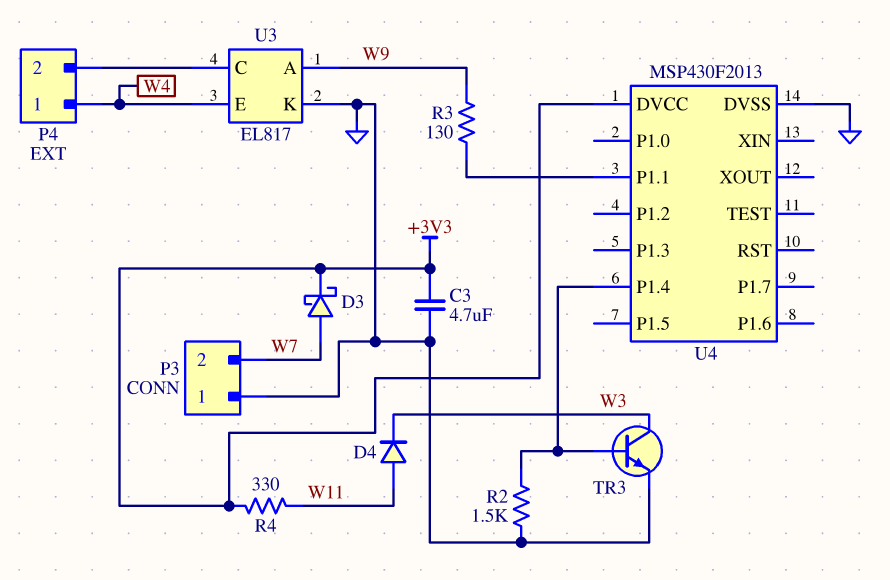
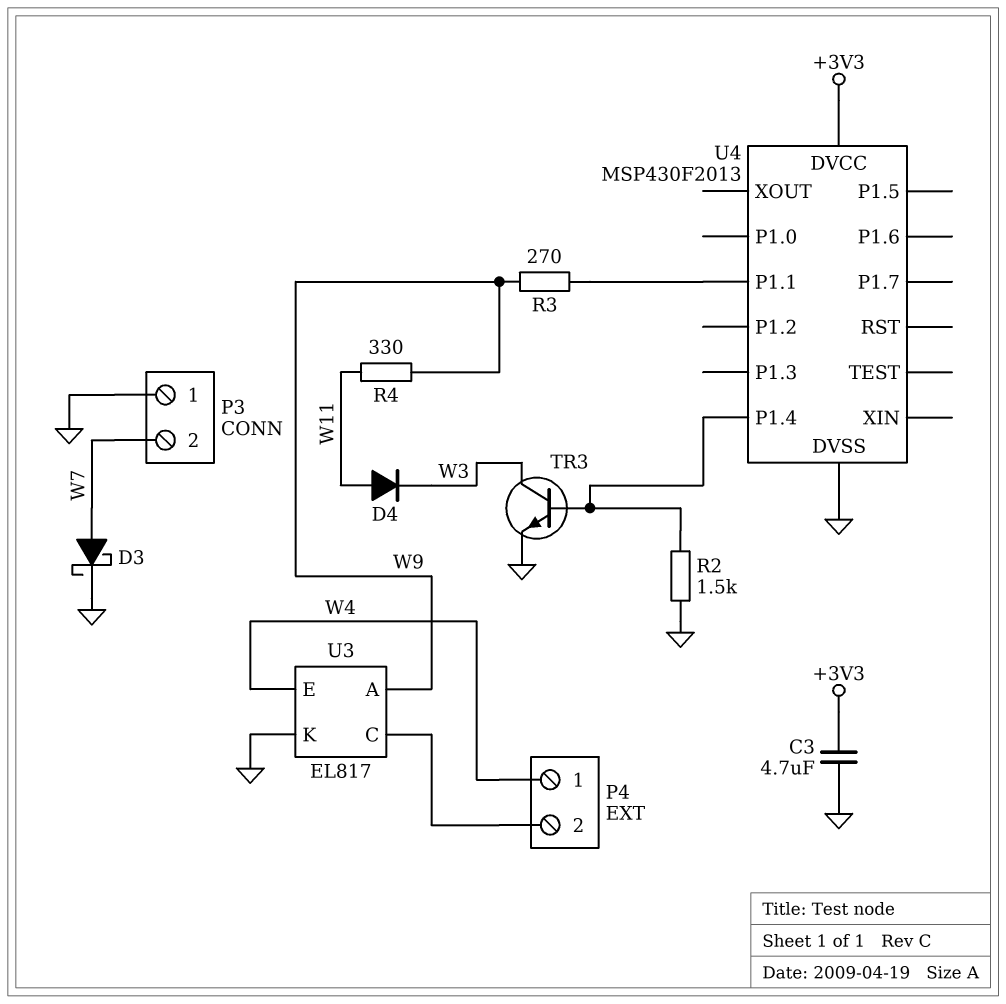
D3: schottky (A W7, K +3V3) -> schottky (A W7, K GND)
R3: 130 (U4/P1.1, W9) -> 270 (U4/P1.1, W9)
R4: 330 (+3V3, W11) -> 330 (W9, W11)

